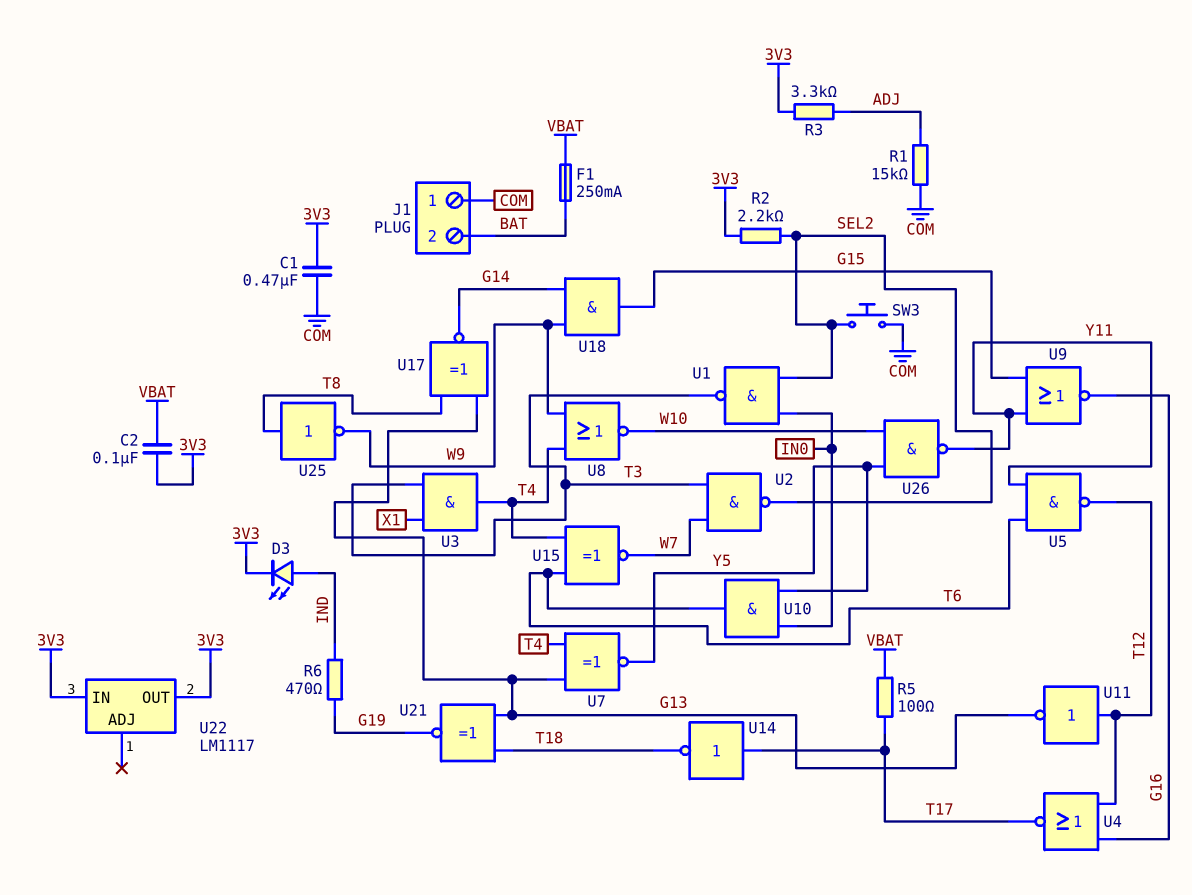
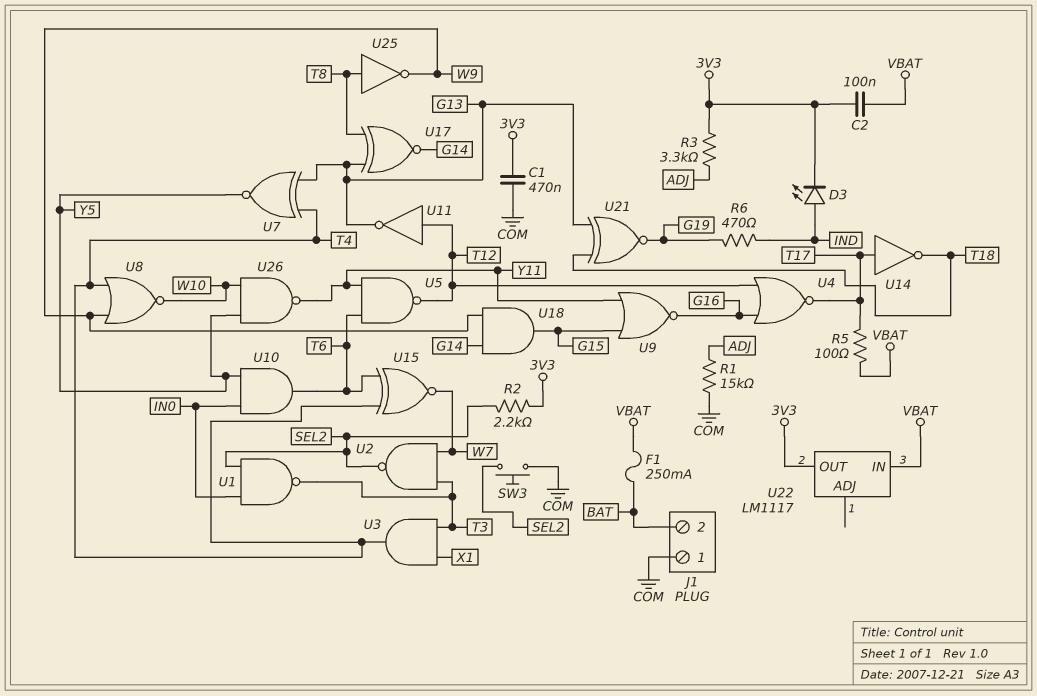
U22 pin IN: 3V3 -> VBAT

